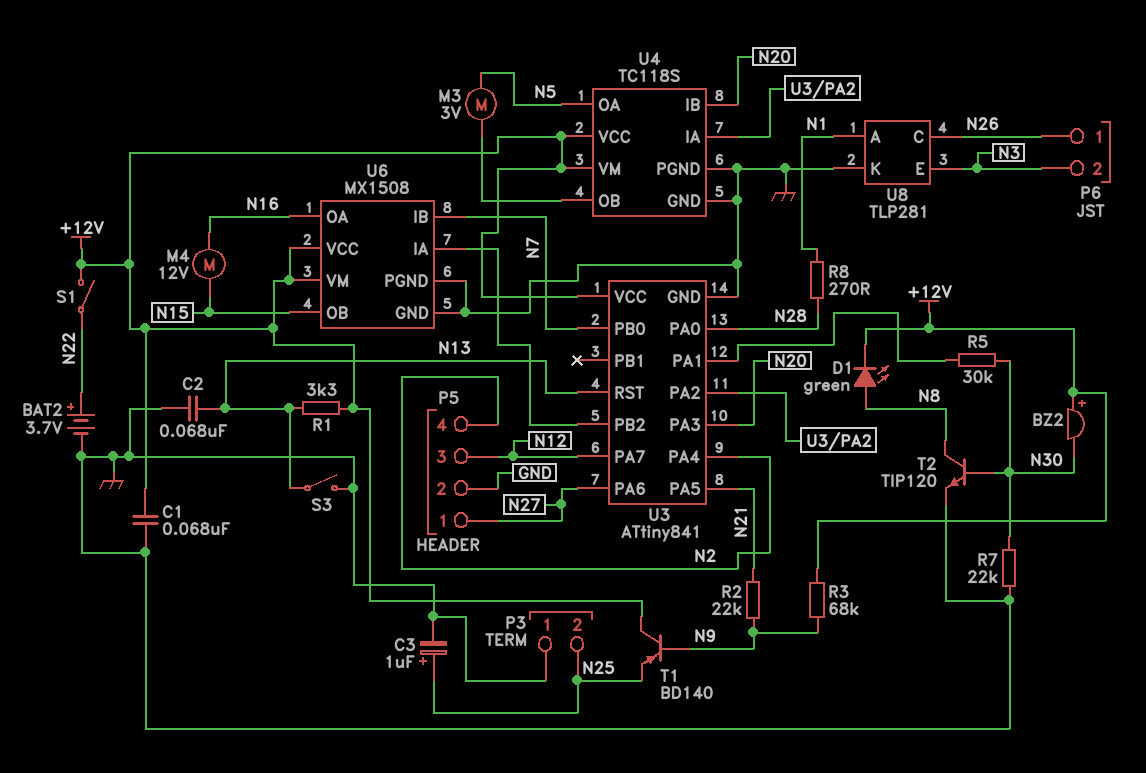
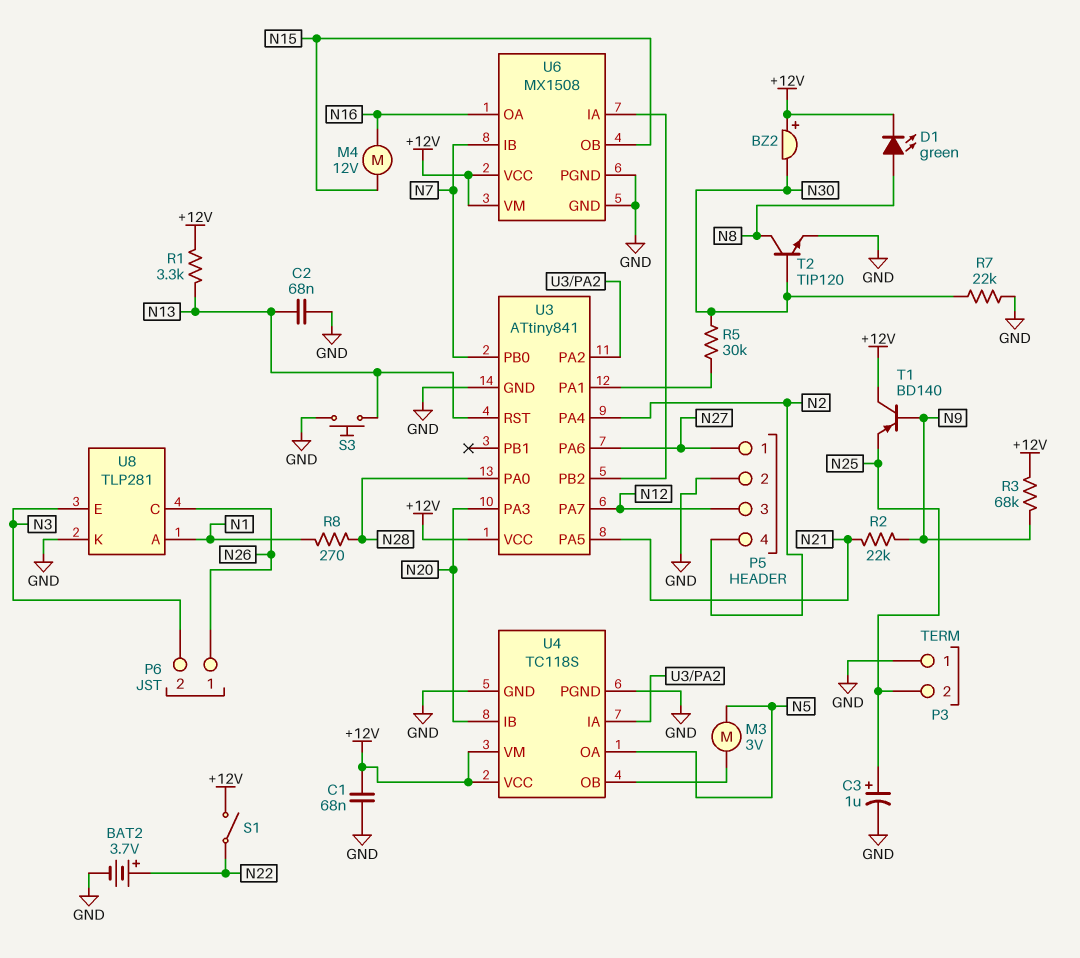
S3: switch (GND, N13) -> button (GND, N13)

